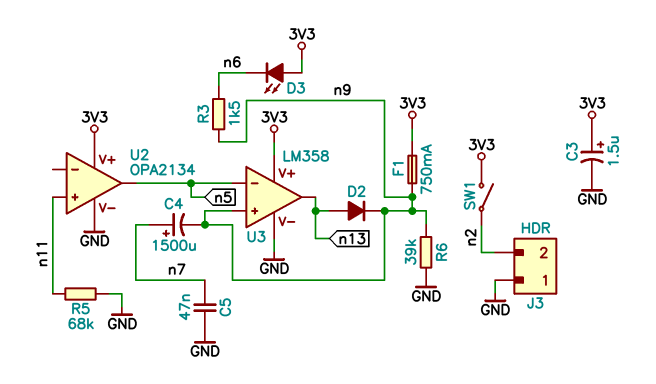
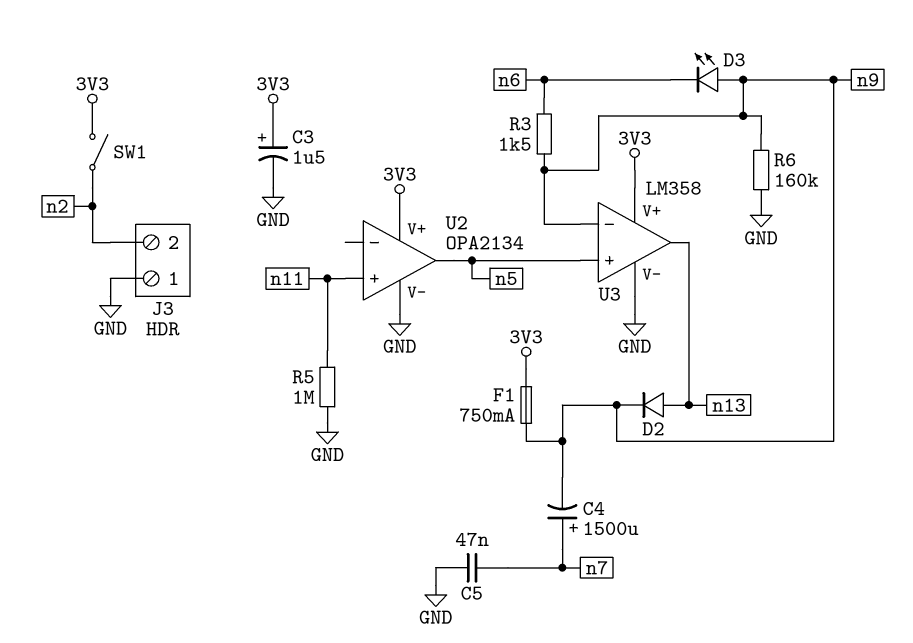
D3: LED (A 3V3, K n6) -> LED (A n9, K n6)
R5: 68k (GND, n11) -> 1M (GND, n11)
R6: 39k (GND, n9) -> 160k (GND, n9)
U3 pin in+: n9 -> n5
U3 pin in-: n5 -> n9

